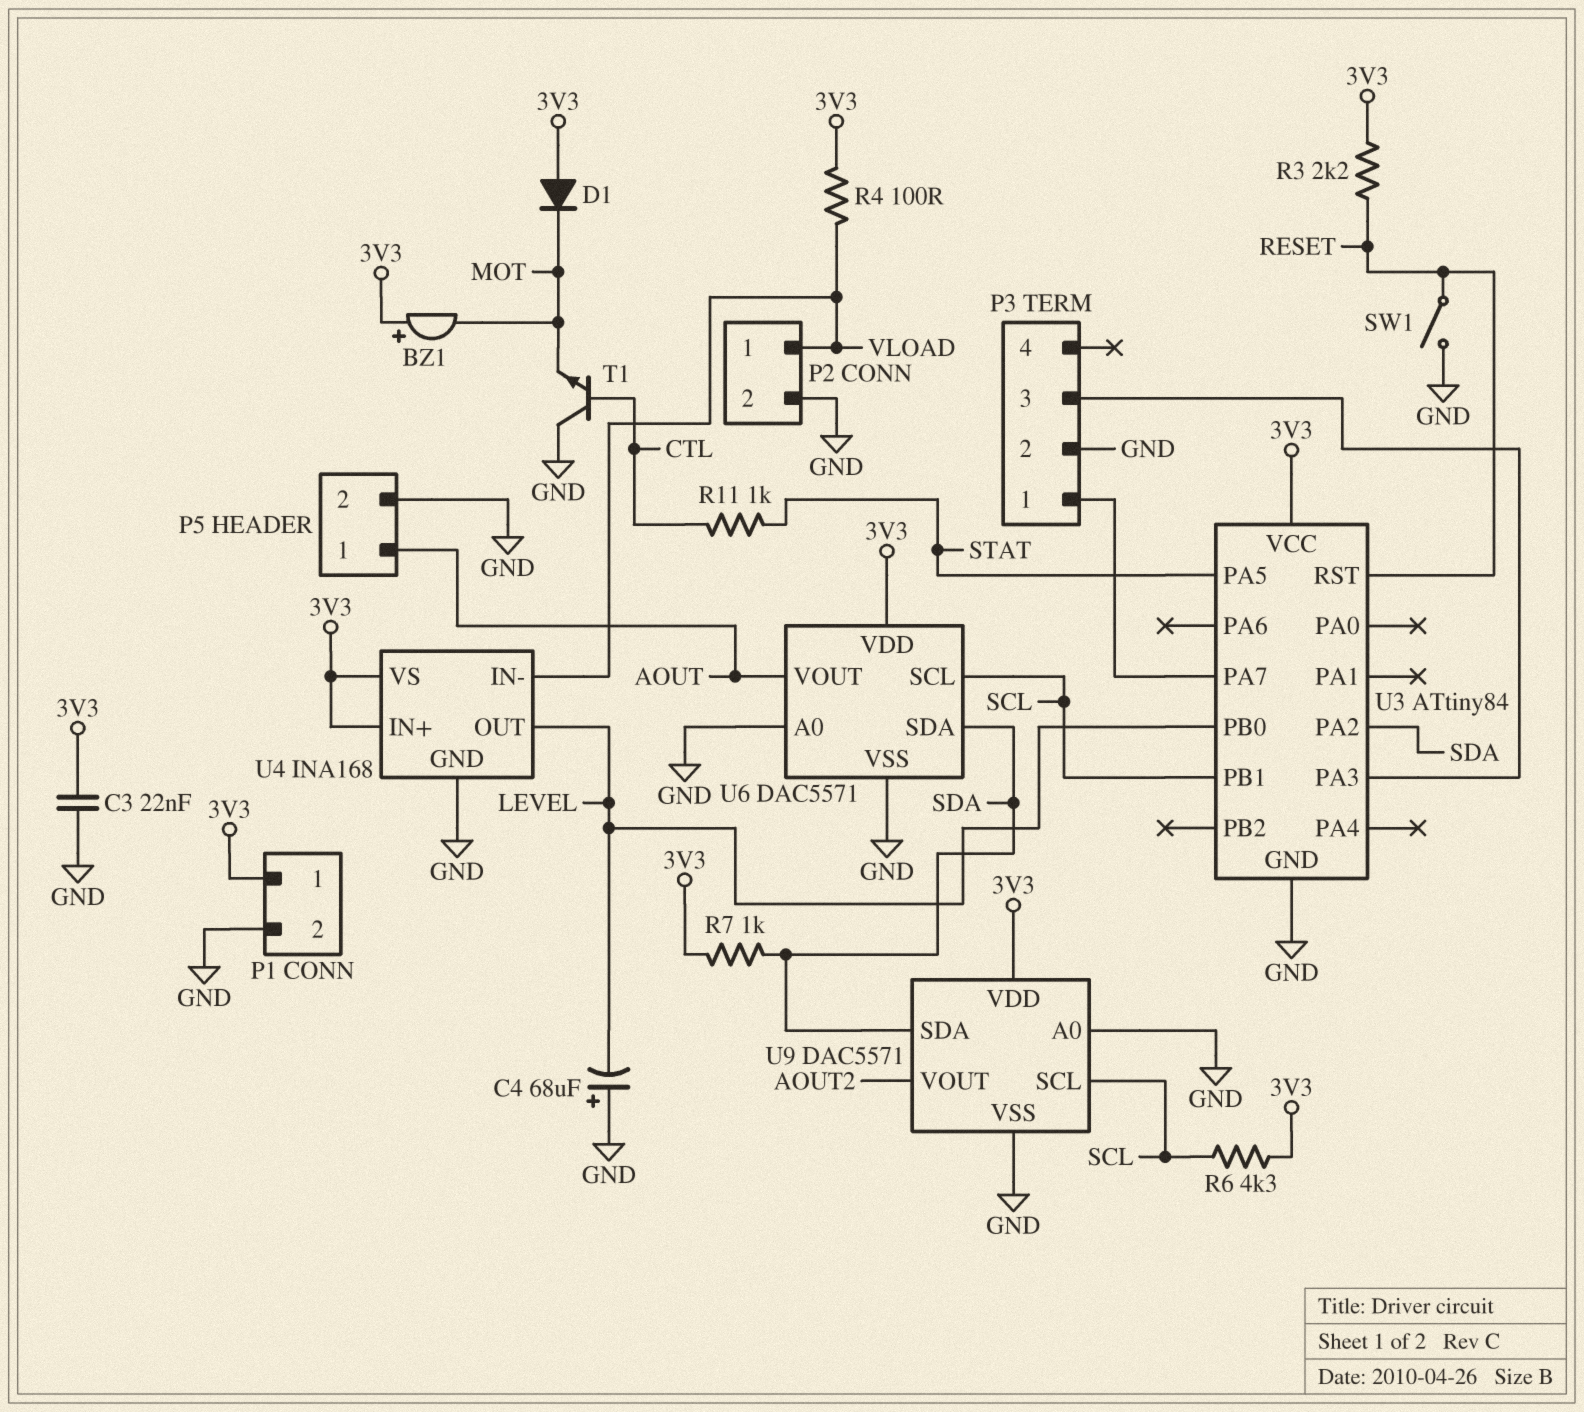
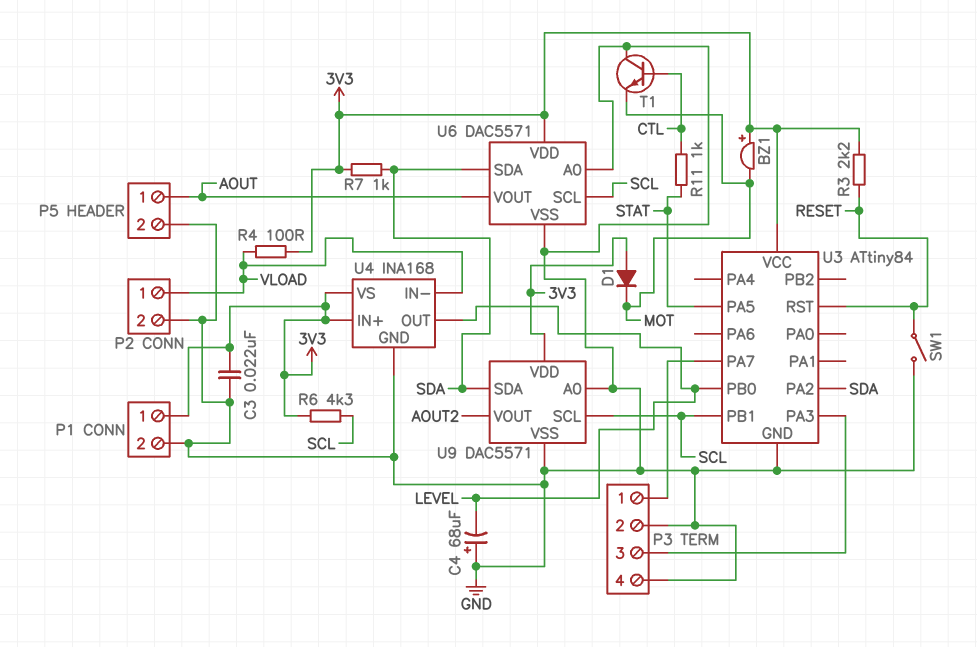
P3 pin 4: none -> GND

